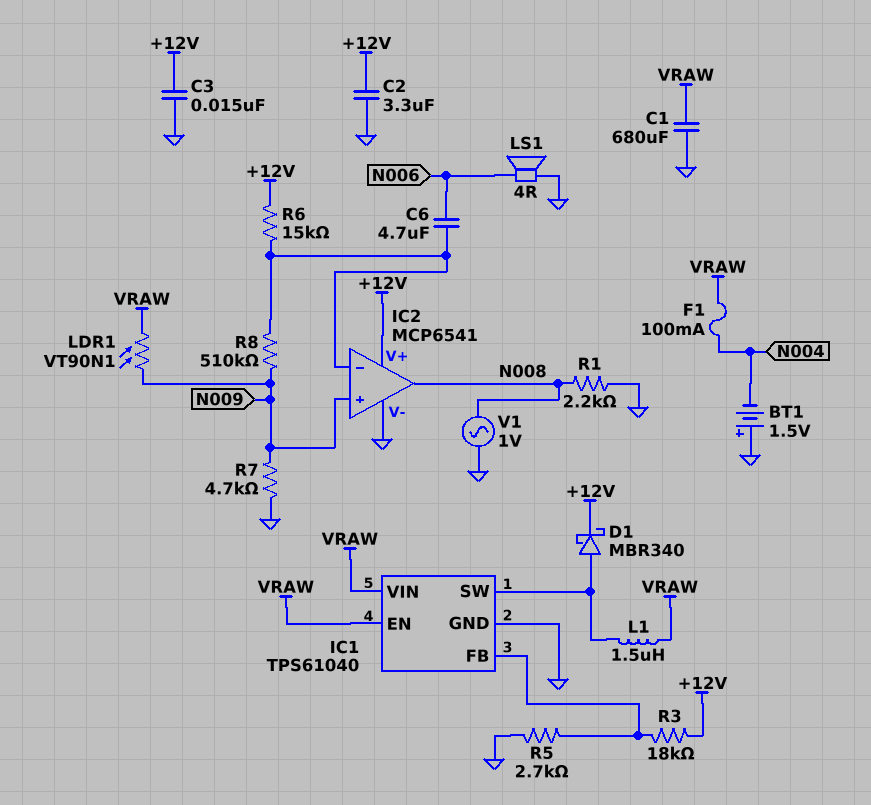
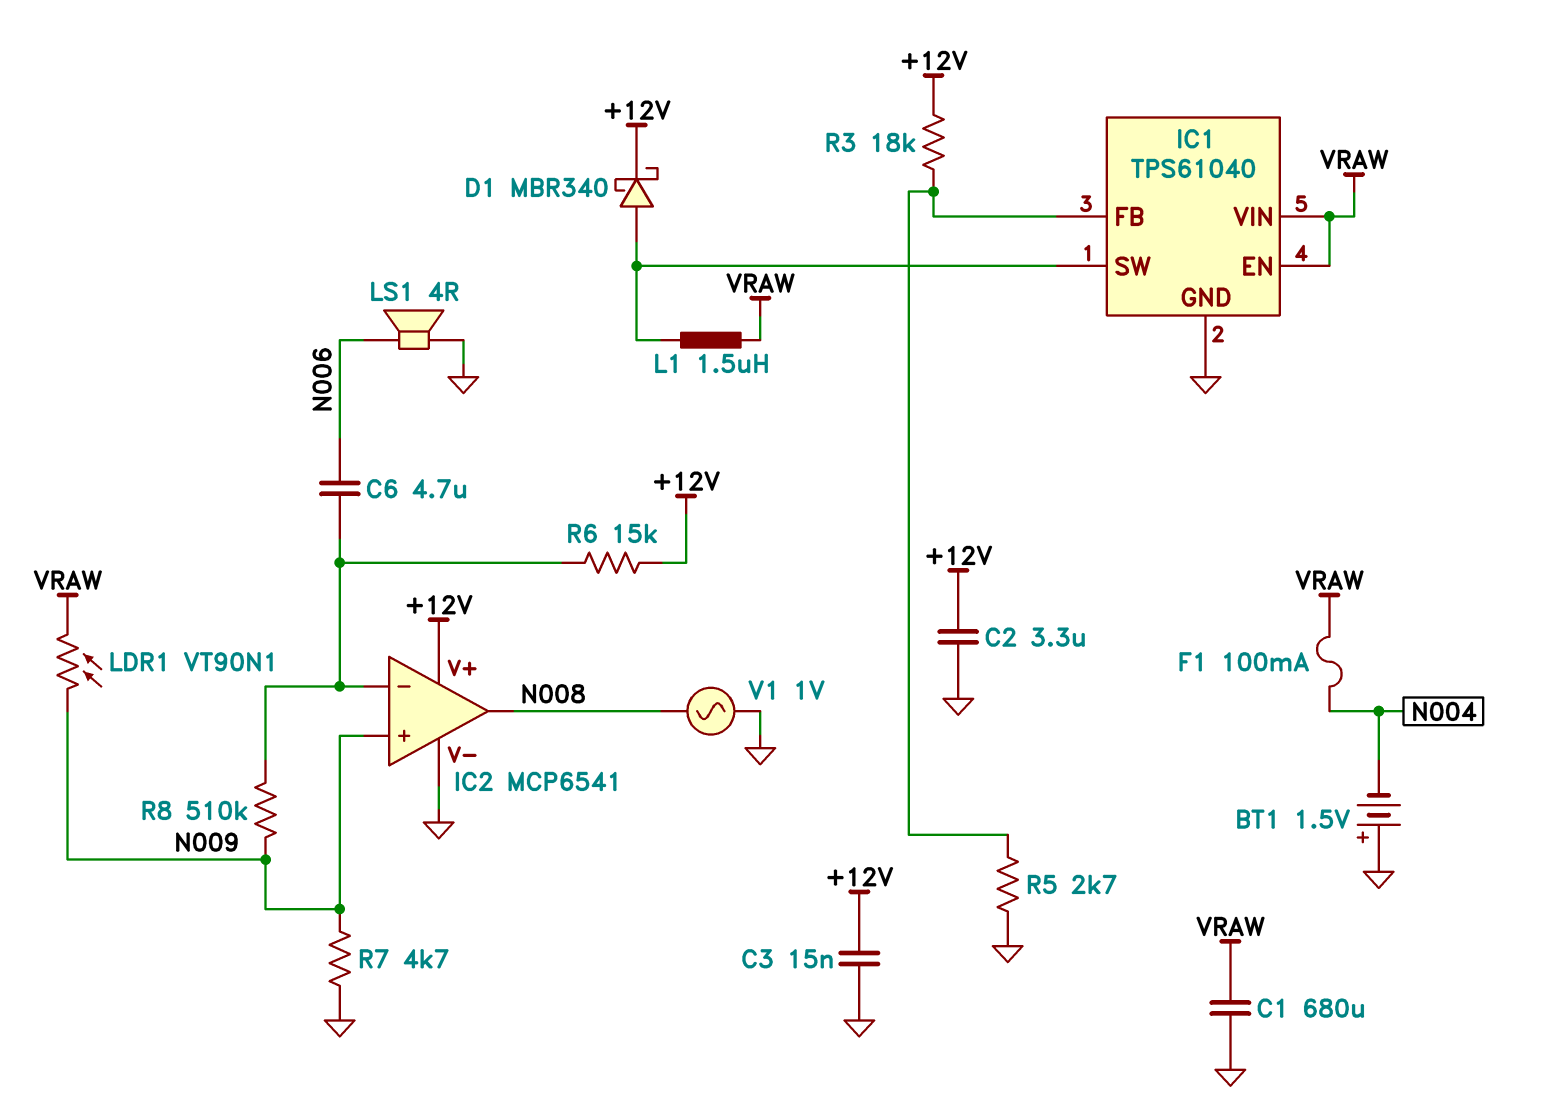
R1: 2.2k (GND, N008) -> none

